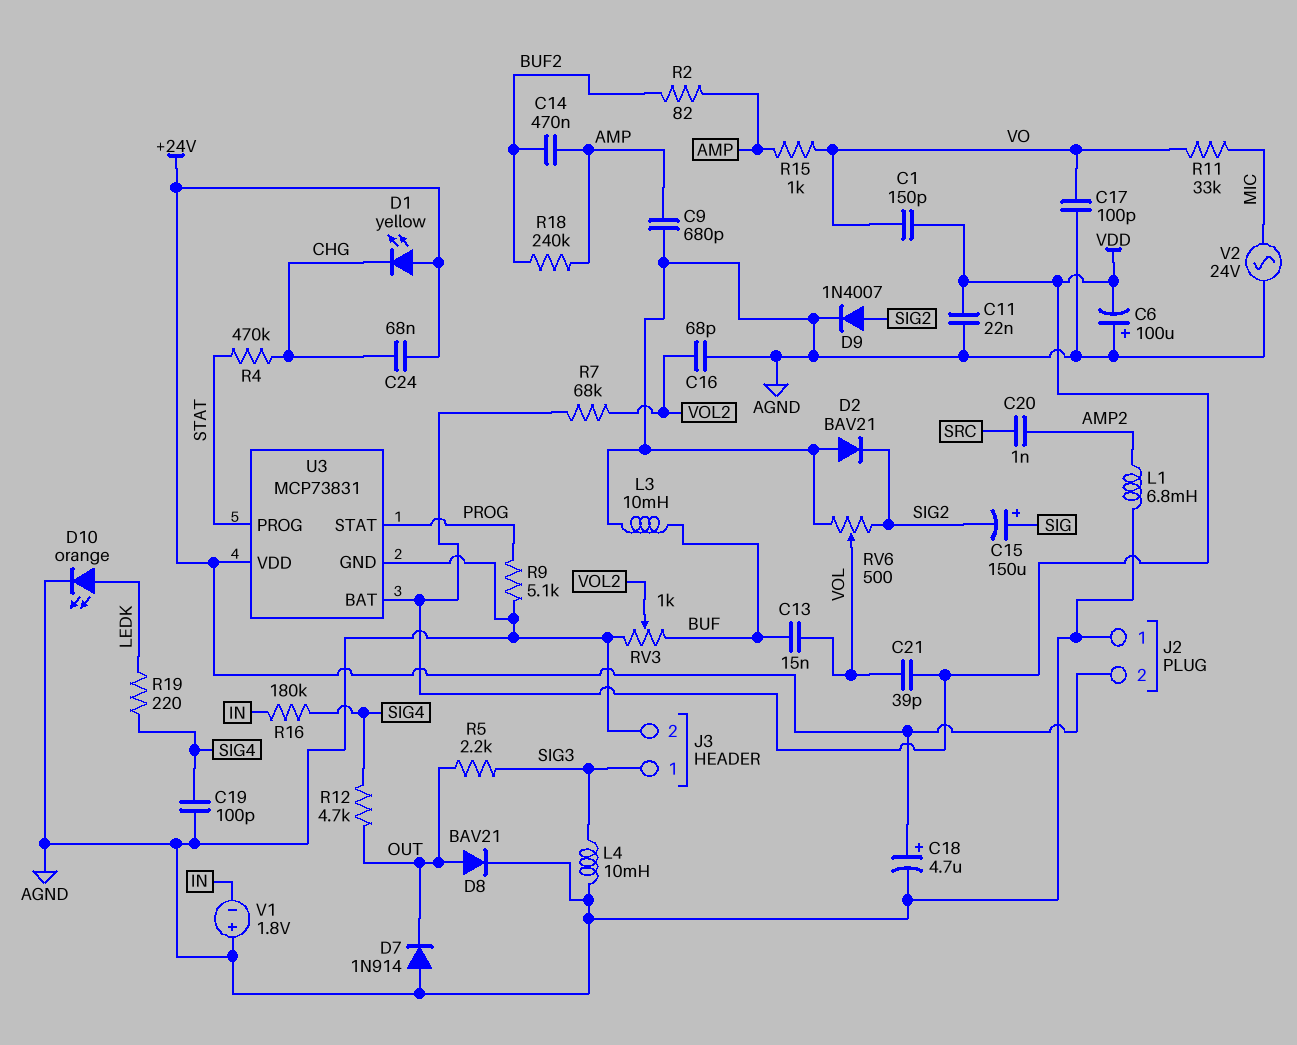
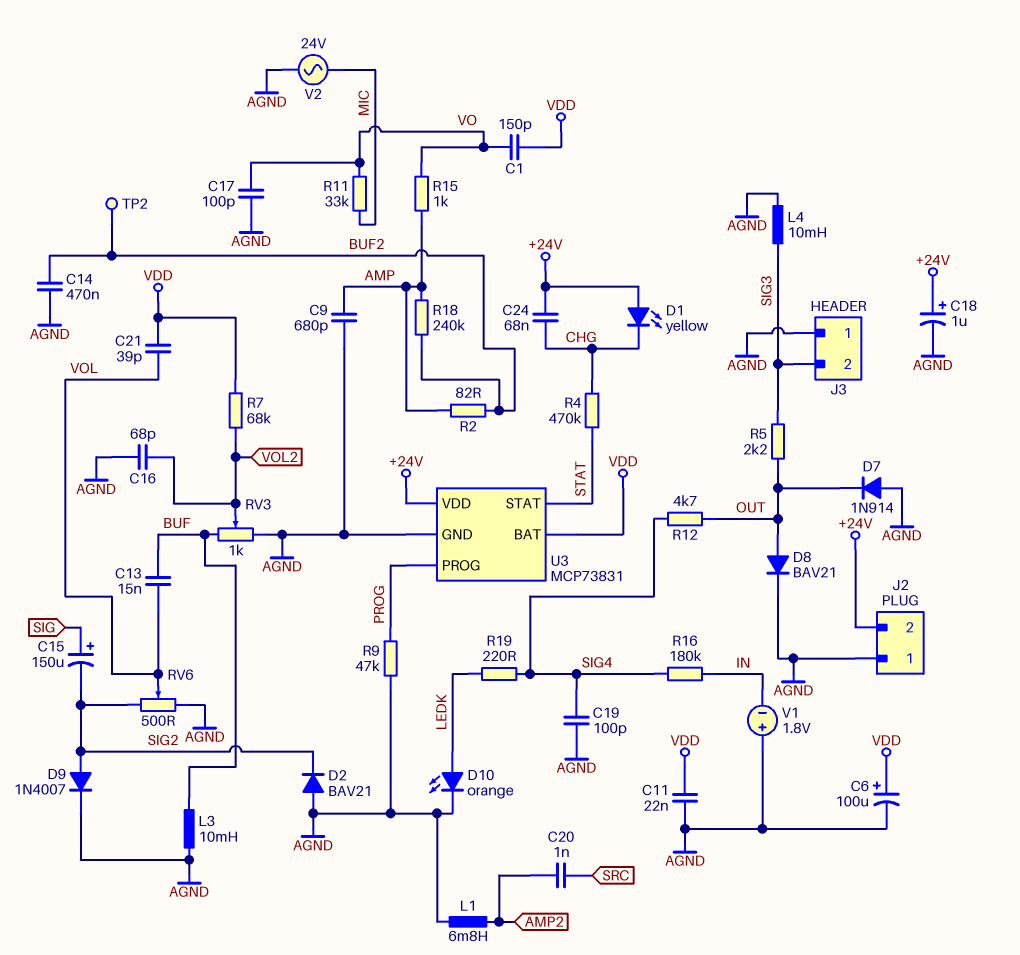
C6: 100uF (plus AGND, minus VDD) -> 100uF (plus VDD, minus AGND)
C14: 470nF (AMP, BUF2) -> 470nF (AGND, BUF2)
C18: 4.7uF (plus +24V, minus AGND) -> 1uF (plus +24V, minus AGND)
J3 pin 1: SIG3 -> AGND
J3 pin 2: AGND -> SIG3
R9: 5.1k (AGND, PROG) -> 47k (AGND, PROG)
TP2: none -> test point (BUF2)
U3 pin PROG: STAT -> PROG
U3 pin STAT: PROG -> STAT

